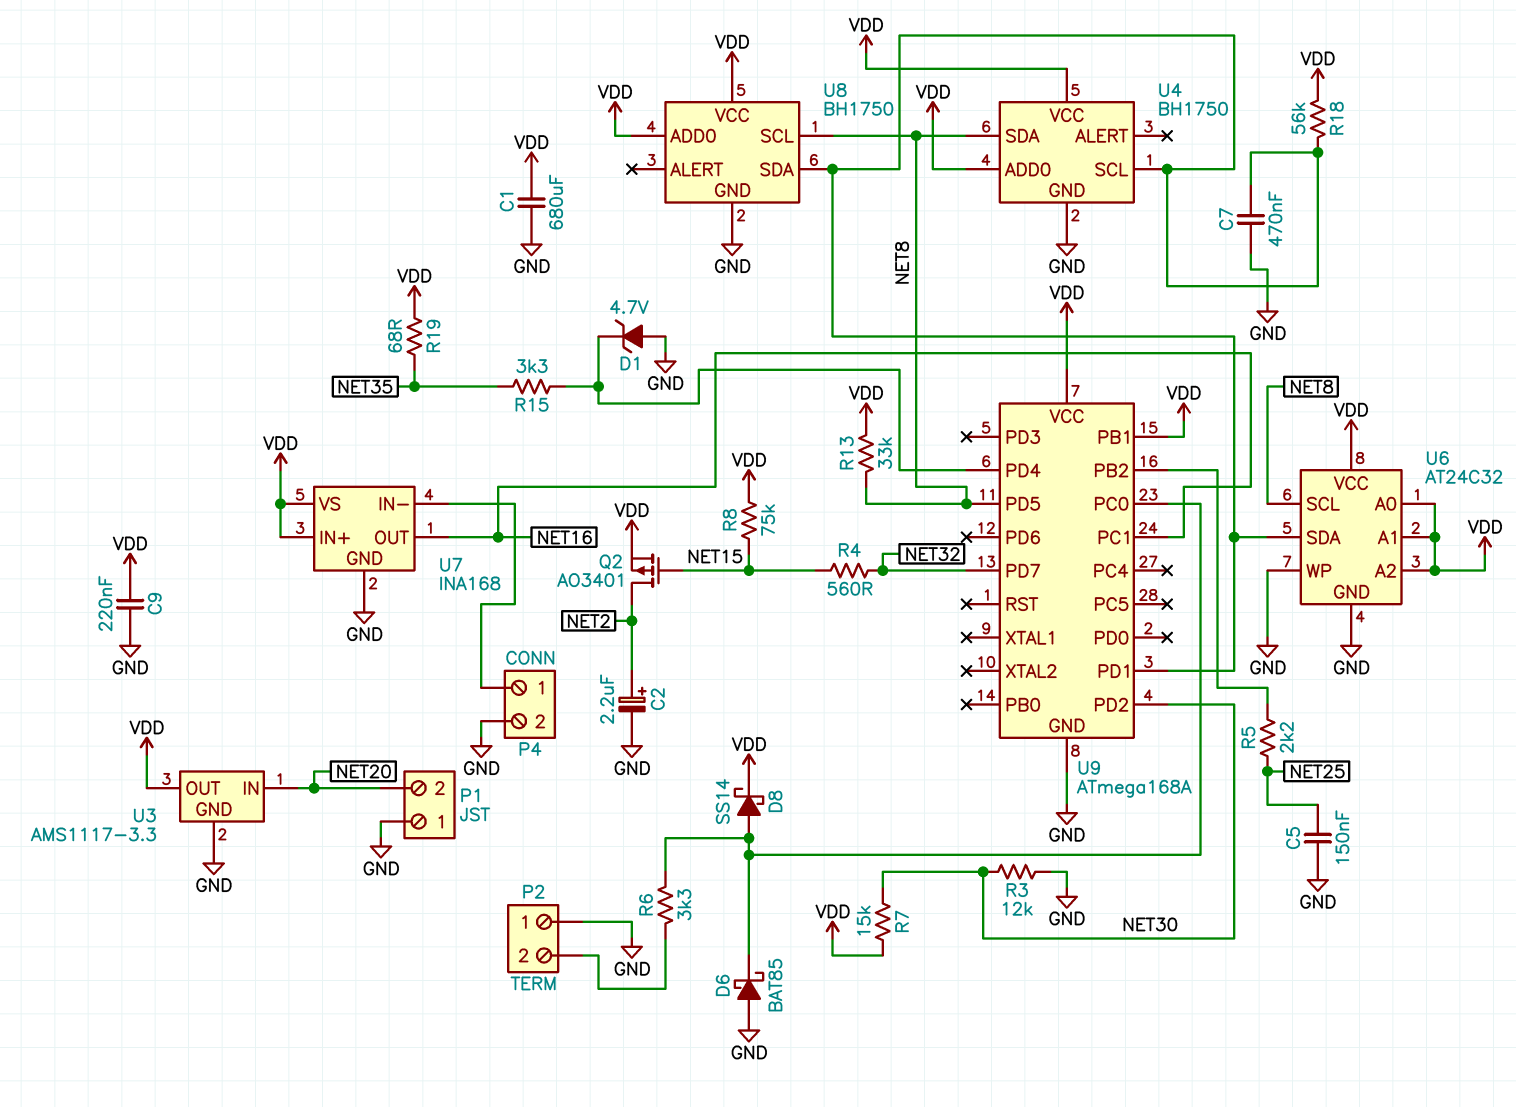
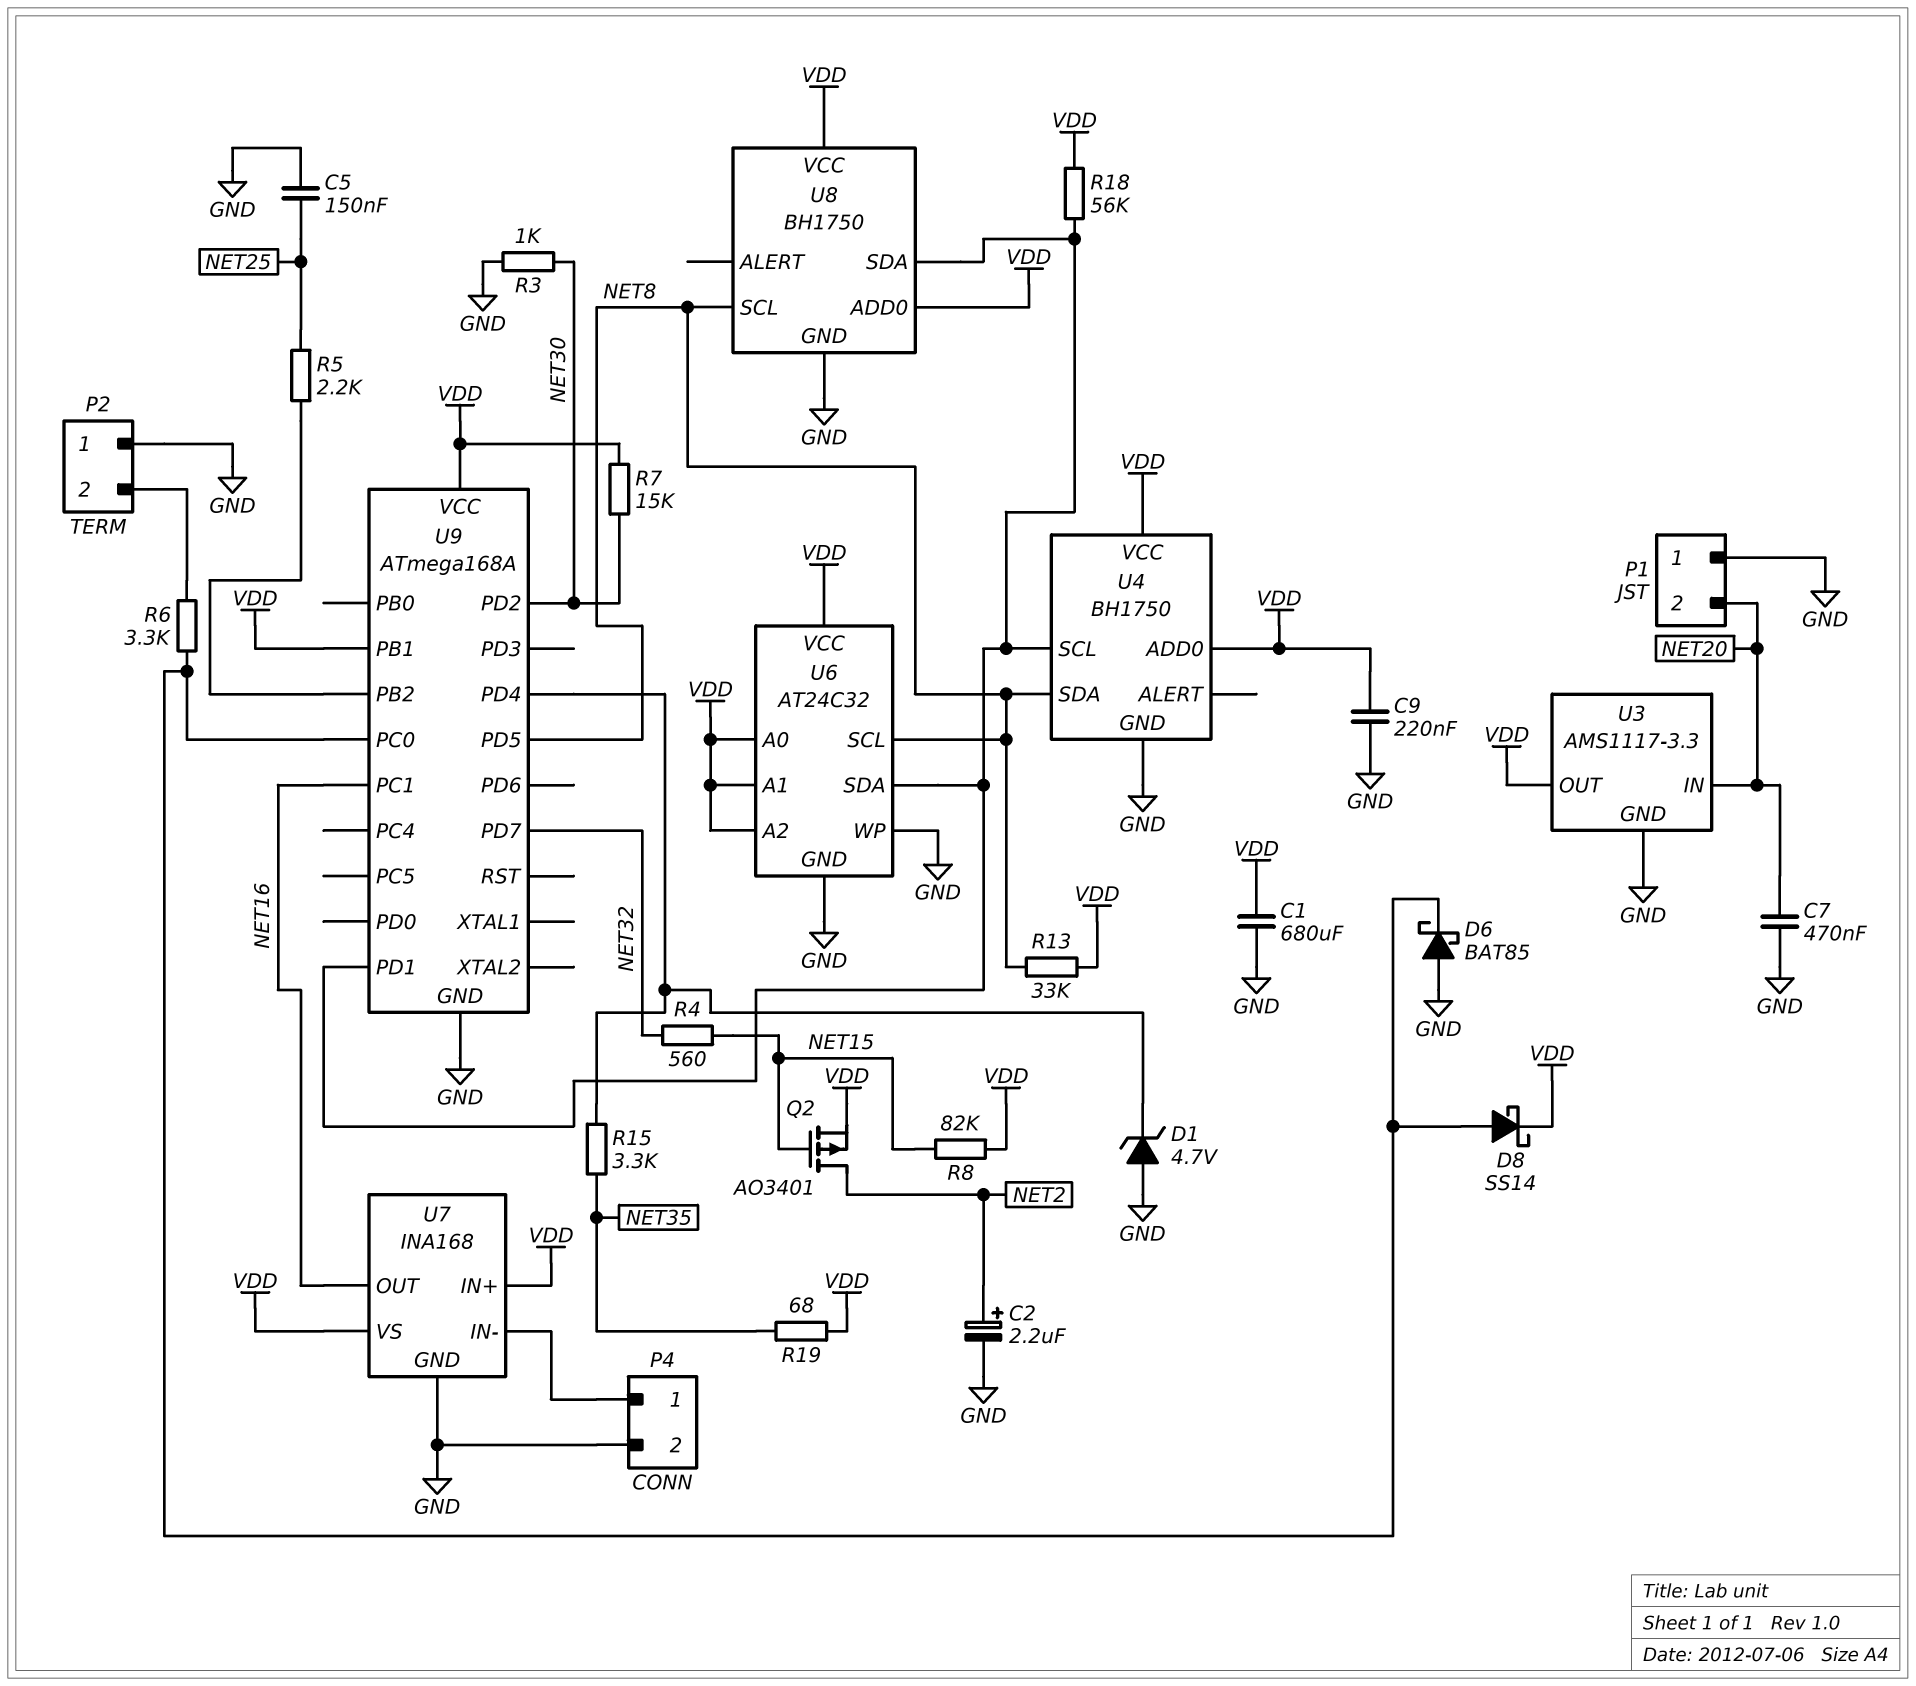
C7: 470nF (GND, U4/SCL) -> 470nF (GND, NET20)
R3: 12k (GND, NET30) -> 1k (GND, NET30)
R8: 75k (NET15, VDD) -> 82k (NET15, VDD)

